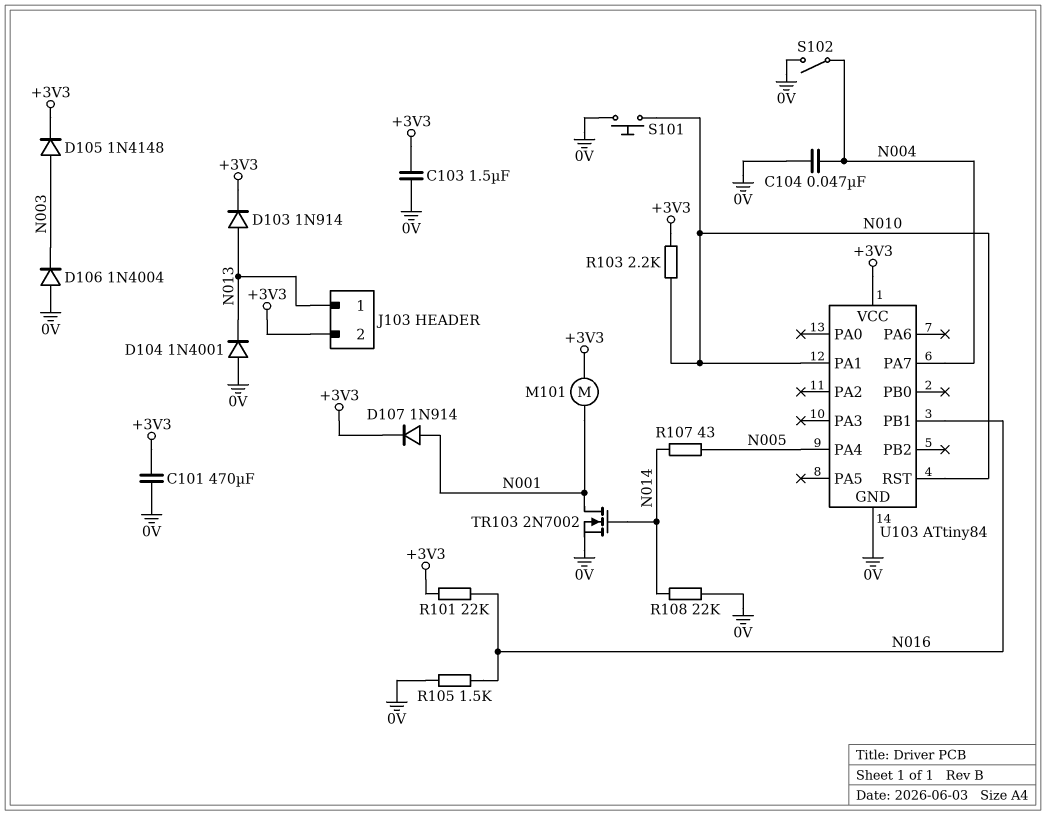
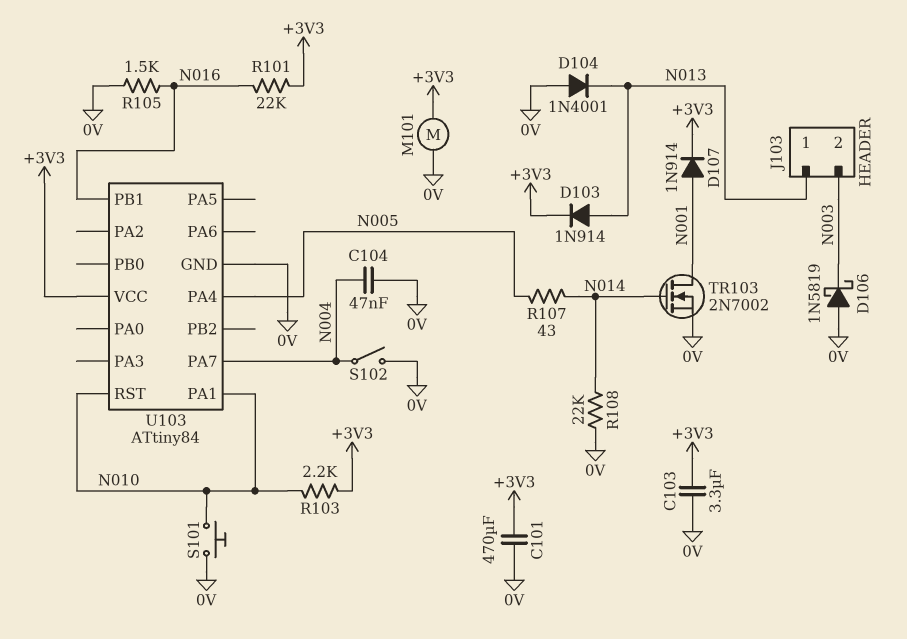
C103: 1.5uF (+3V3, 0V) -> 3.3uF (+3V3, 0V)
D105: diode 1N4148 (A N003, K +3V3) -> none
D106: diode 1N4004 (A 0V, K N003) -> schottky 1N5819 (A 0V, K N003)
J103 pin 2: +3V3 -> N003
M101: motor (+3V3, N001) -> motor (+3V3, 0V)

